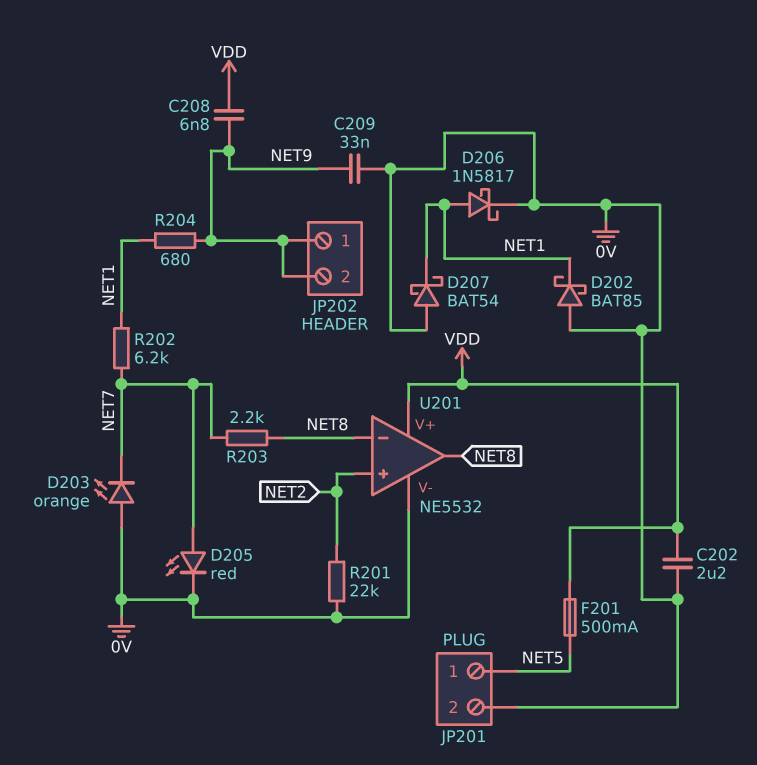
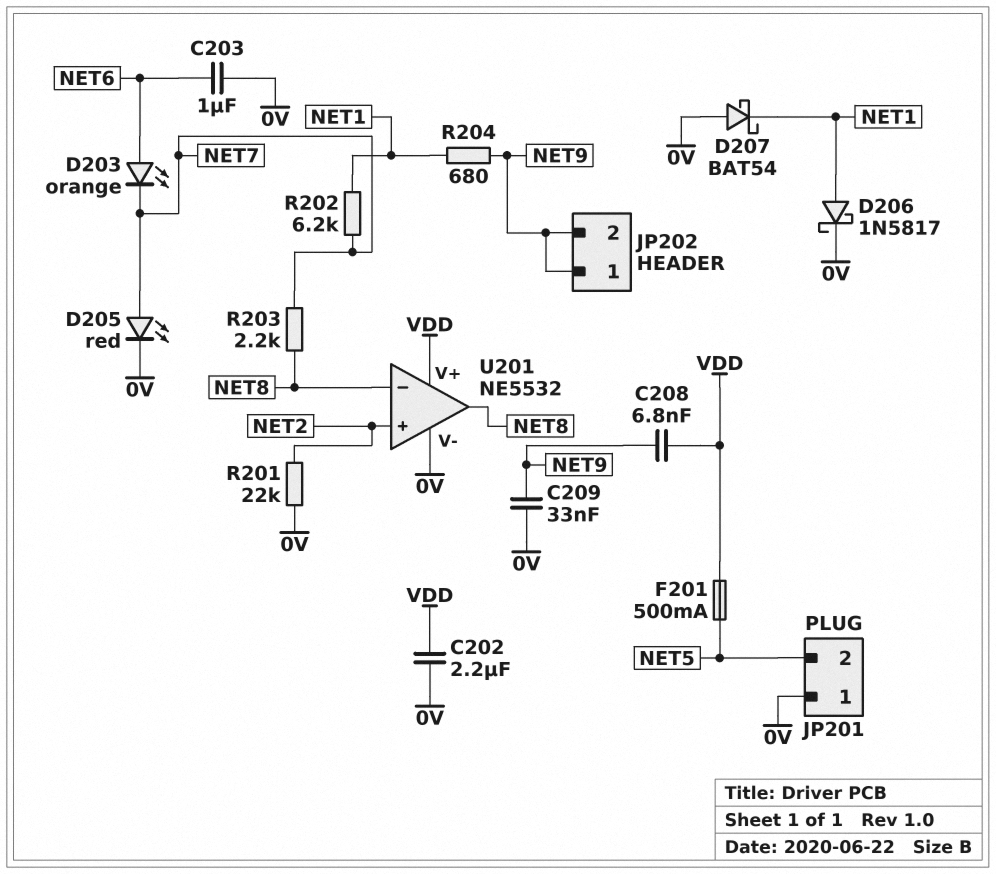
C203: none -> 1uF (0V, NET6)
D202: schottky BAT85 (A 0V, K NET1) -> none
D203: LED orange (A 0V, K NET7) -> LED orange (A NET6, K NET7)
JP201 pin 1: NET5 -> 0V
JP201 pin 2: 0V -> NET5

